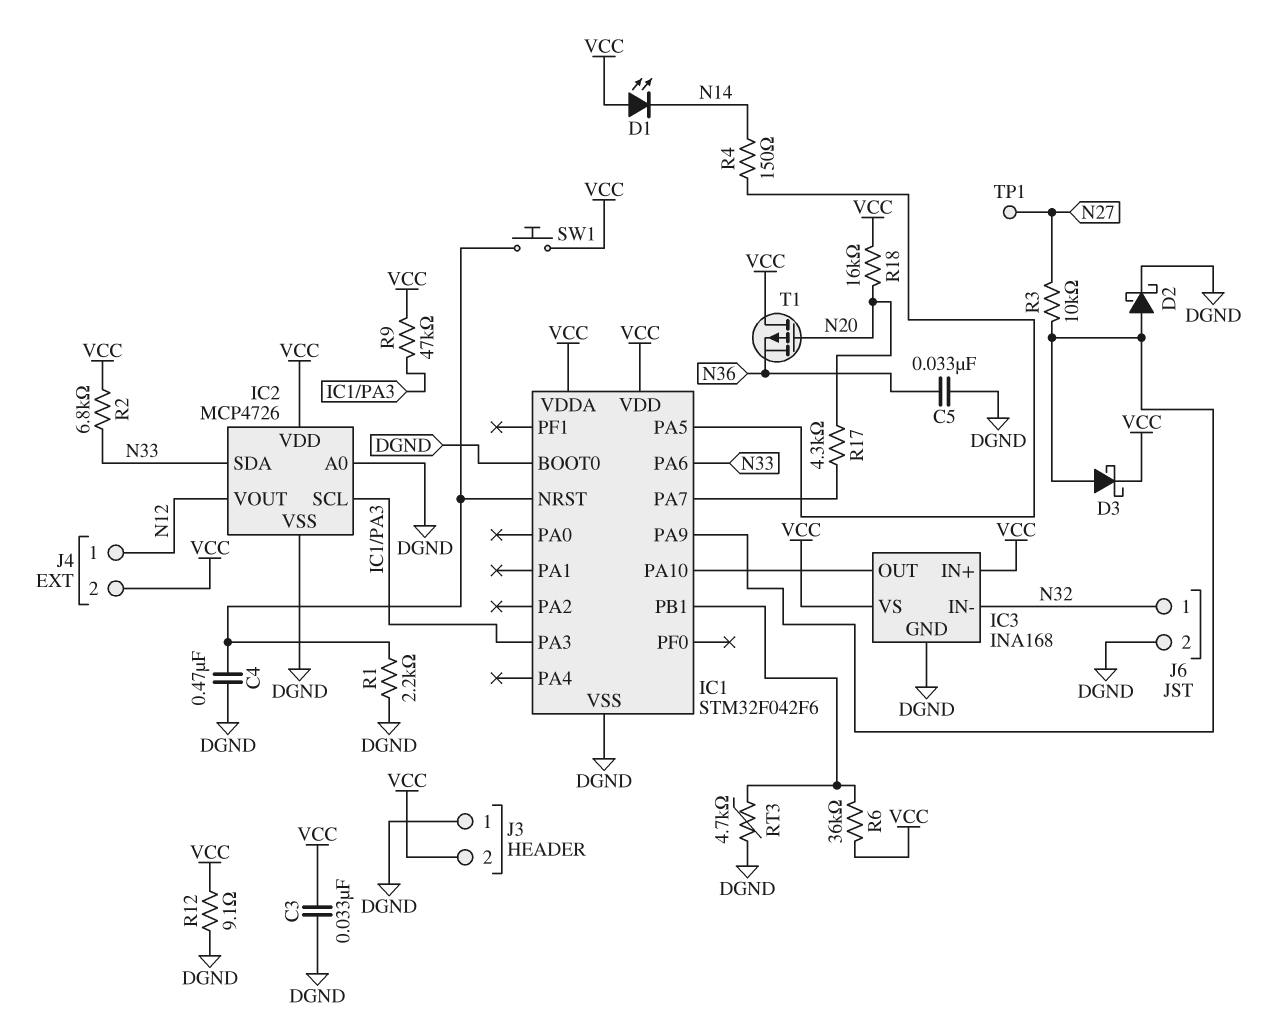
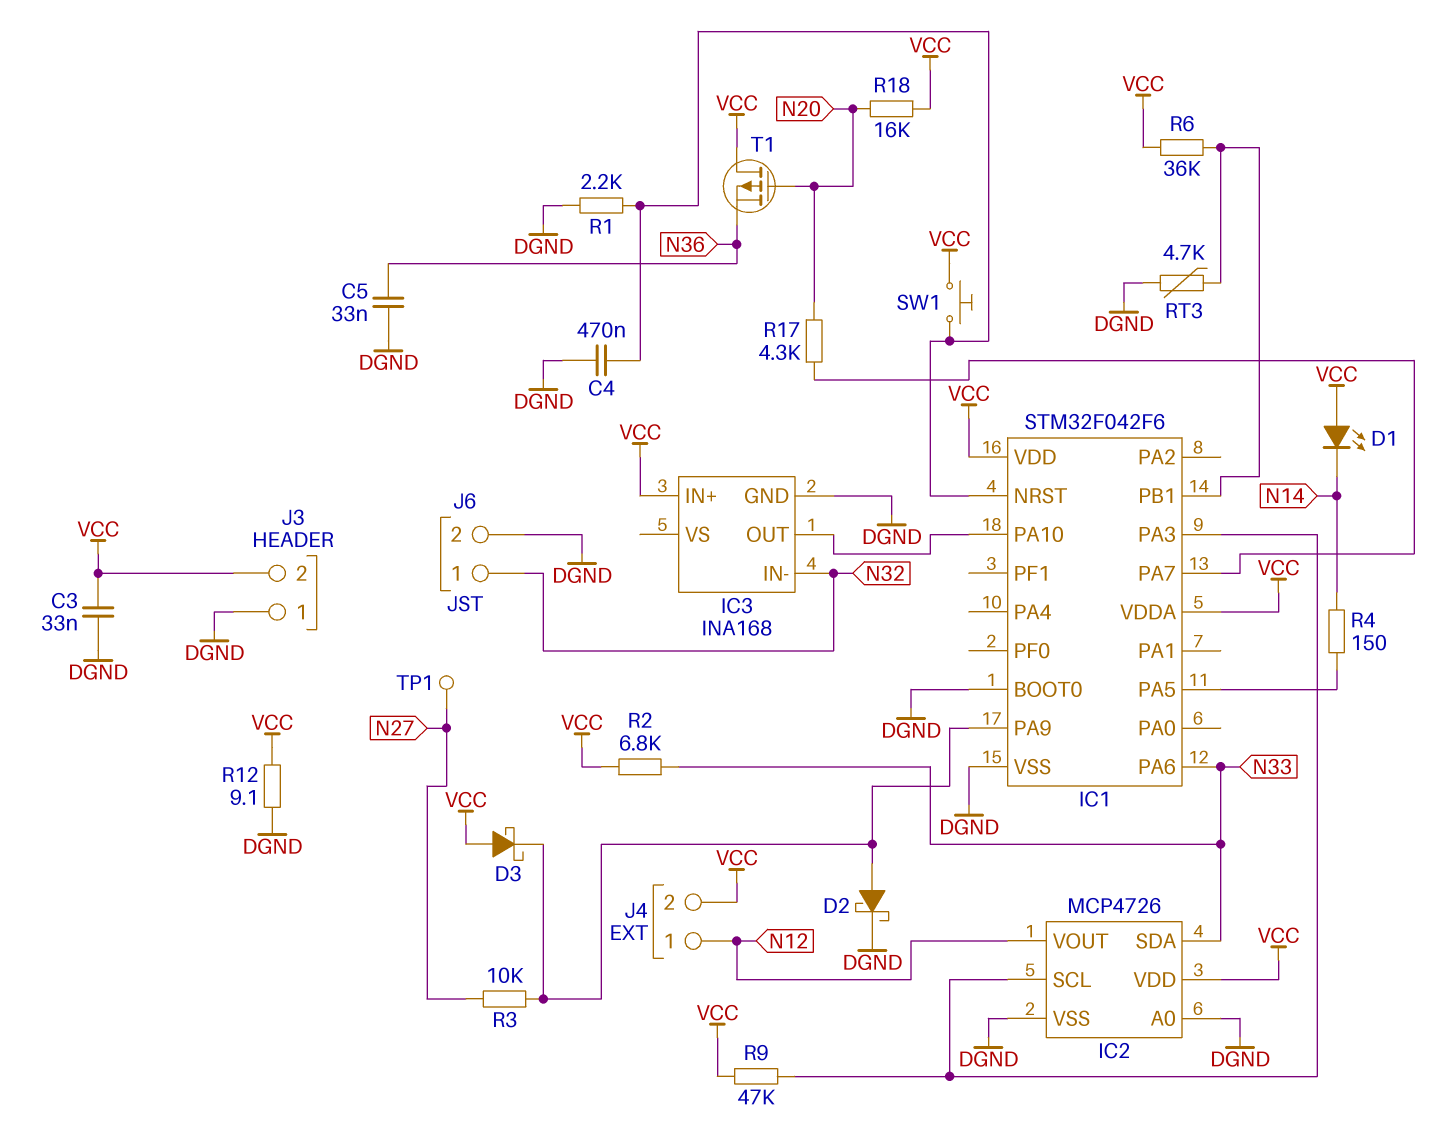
D3: schottky (A IC1/PA9, K VCC) -> schottky (A VCC, K IC1/PA9)
IC3 pin VS: VCC -> none

